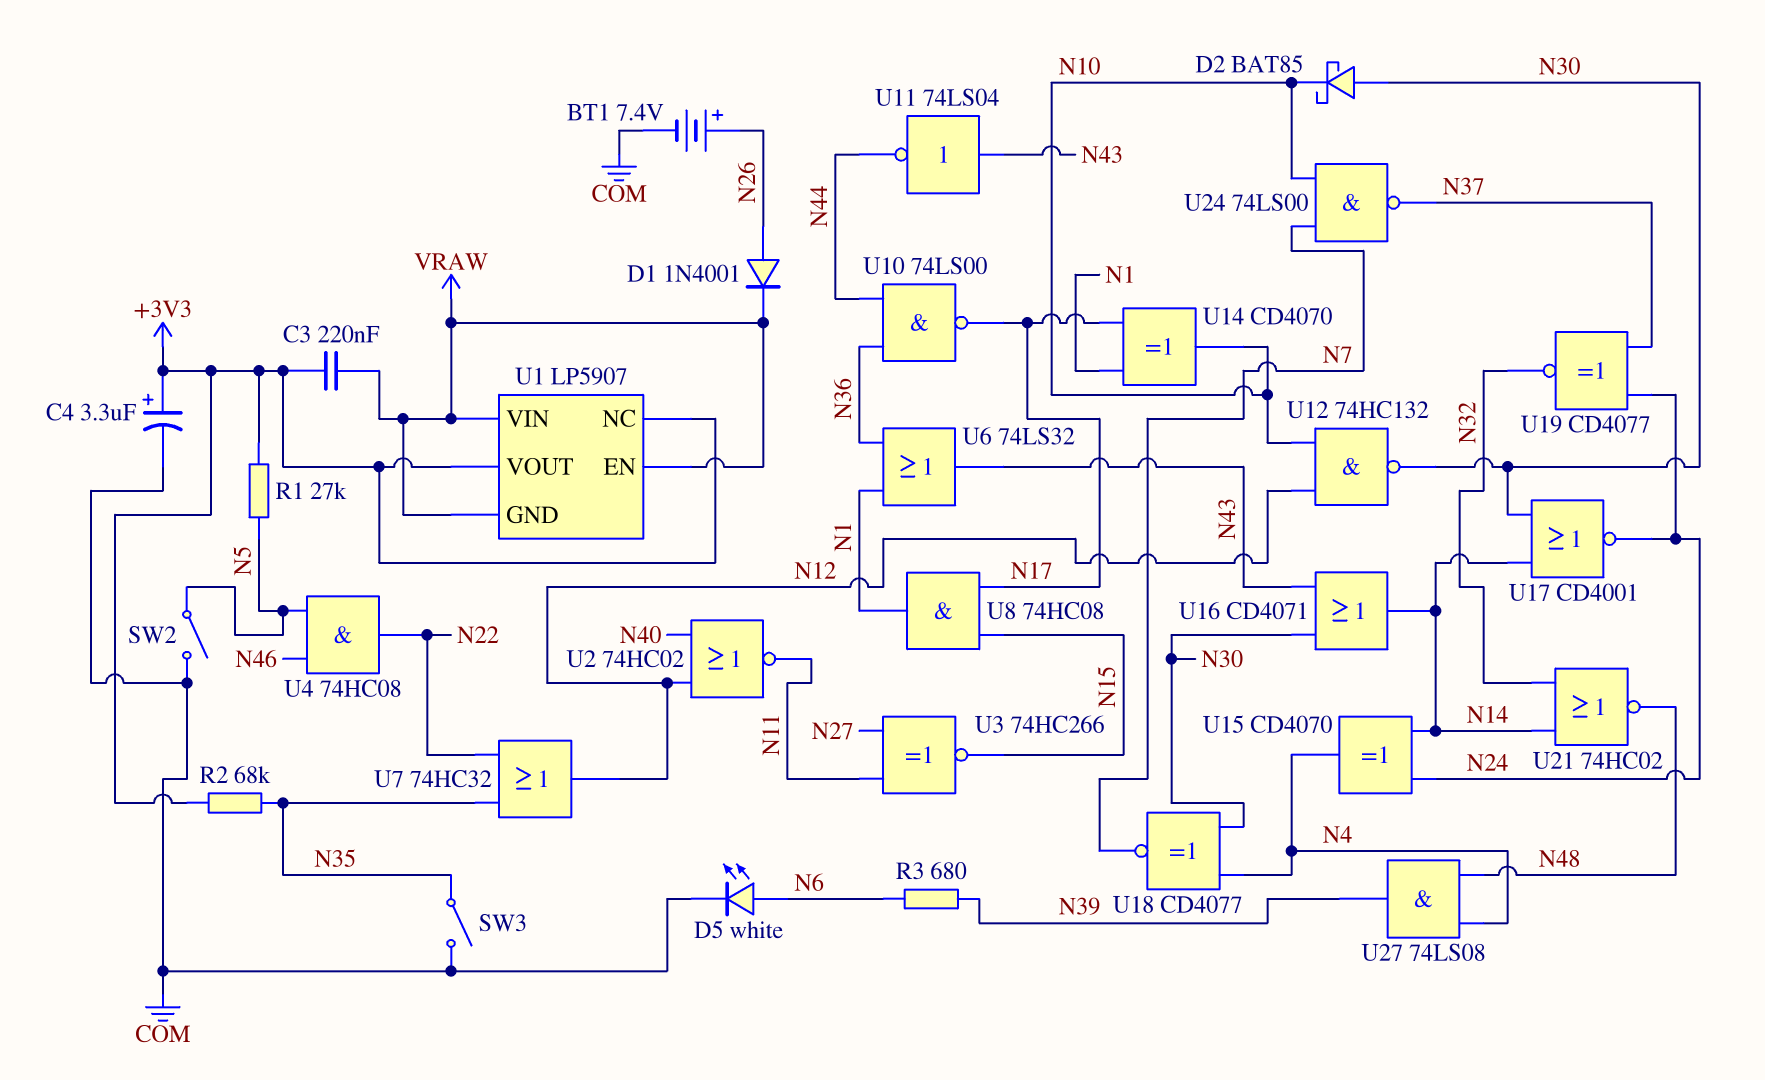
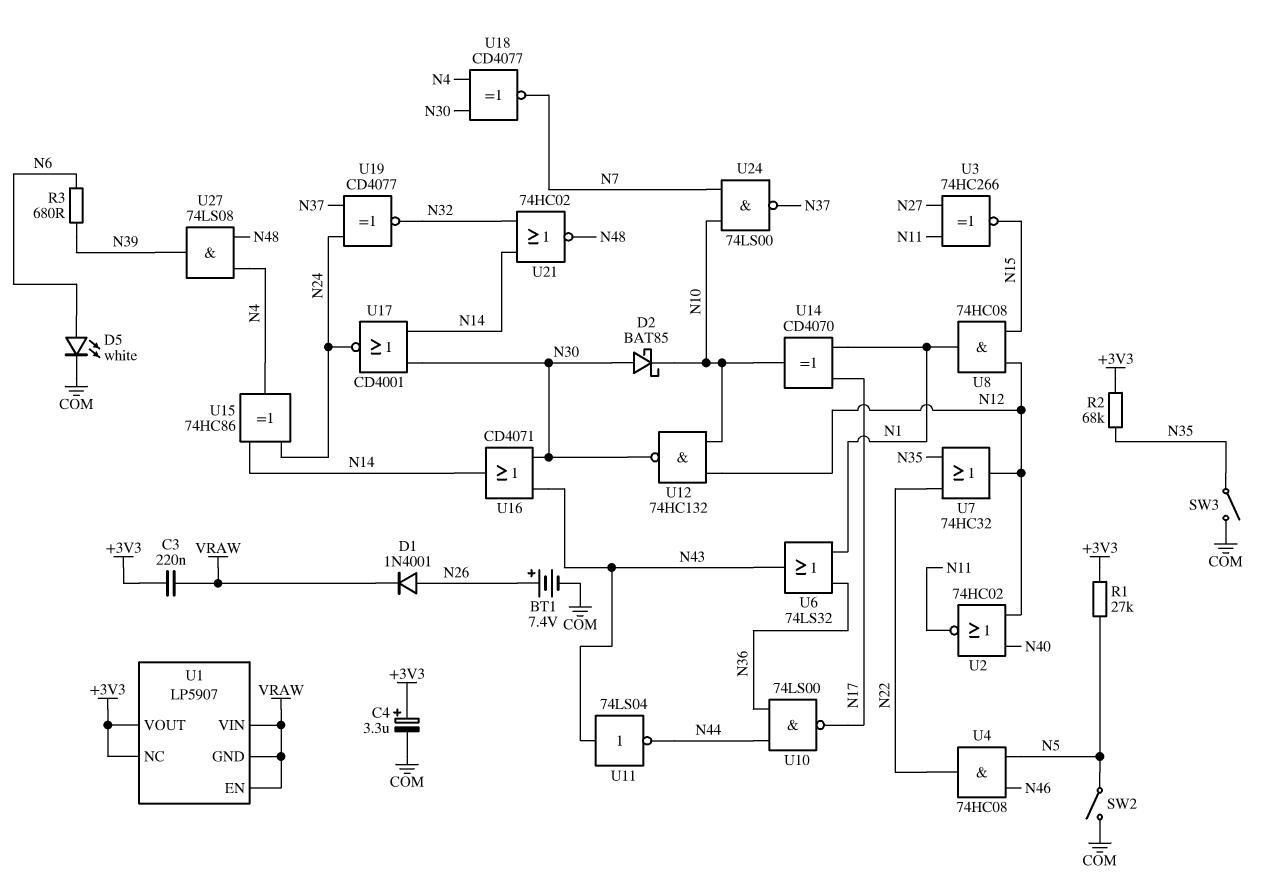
U8: AND 74HC08 (in N15, in N17, out N1) -> AND 74HC08 (in N12, in N15, out N1)
U15: XOR CD4070 (in N14, in N24, out N4) -> XOR 74HC86 (in N14, in N24, out N4)

